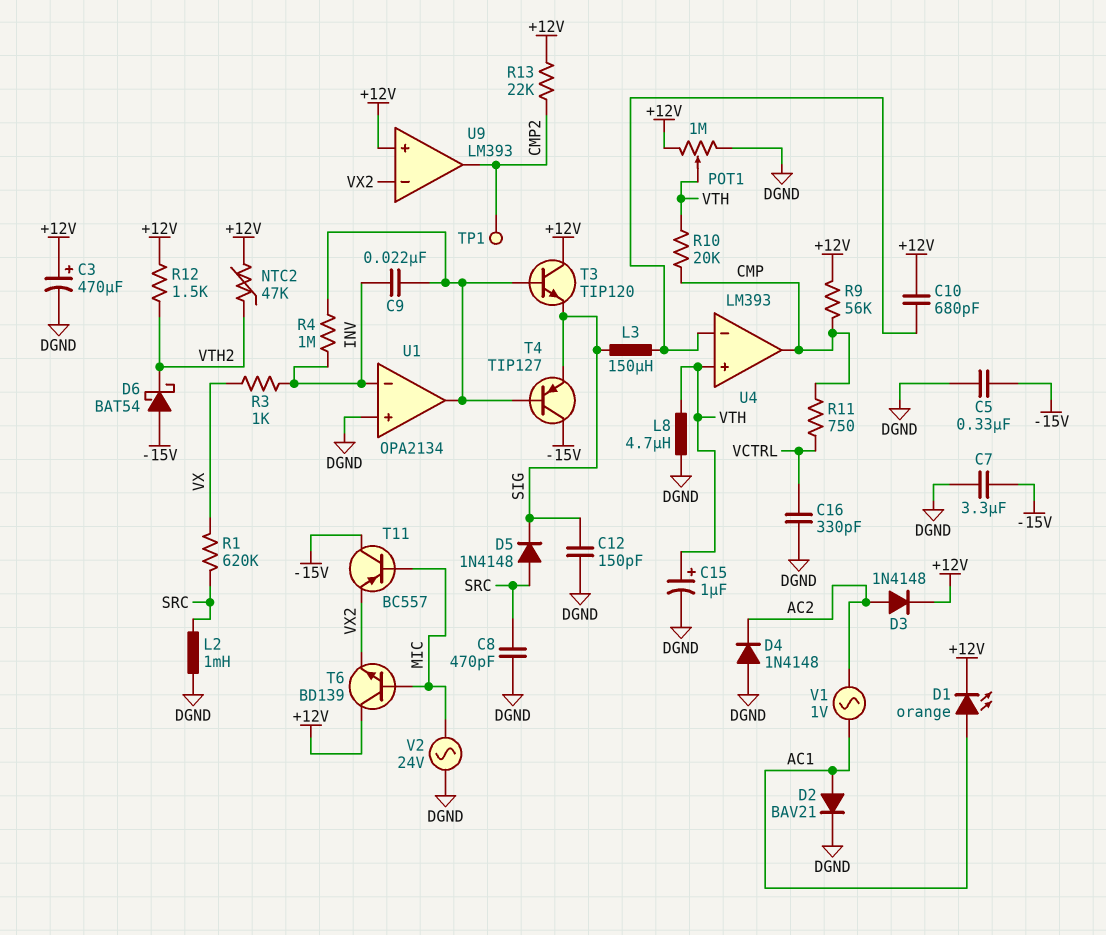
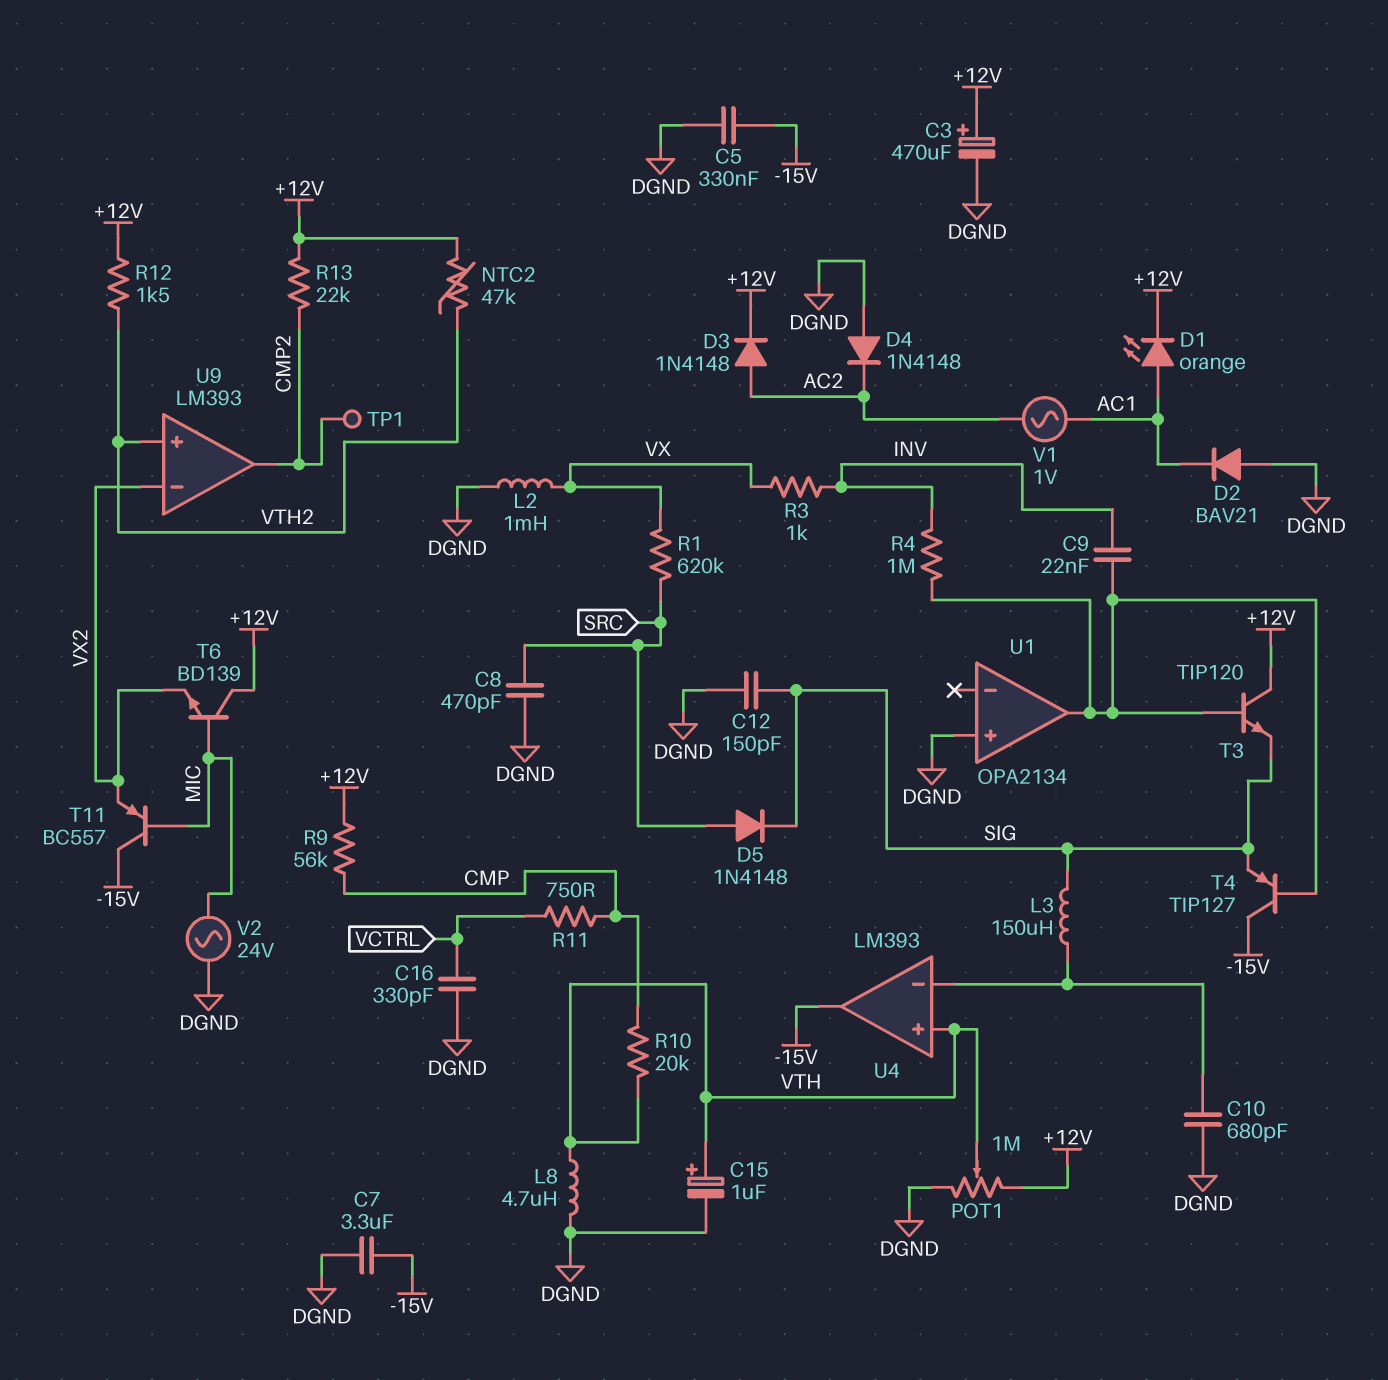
C10: 680pF (+12V, U4/in-) -> 680pF (DGND, U4/in-)
D2: diode BAV21 (A AC1, K DGND) -> diode BAV21 (A DGND, K AC1)
D6: schottky BAT54 (A -15V, K VTH2) -> none
L2: 1mH (DGND, SRC) -> 1mH (DGND, VX)
U1 pin in-: INV -> none
U4 pin out: CMP -> -15V
U9 pin in+: +12V -> VTH2

